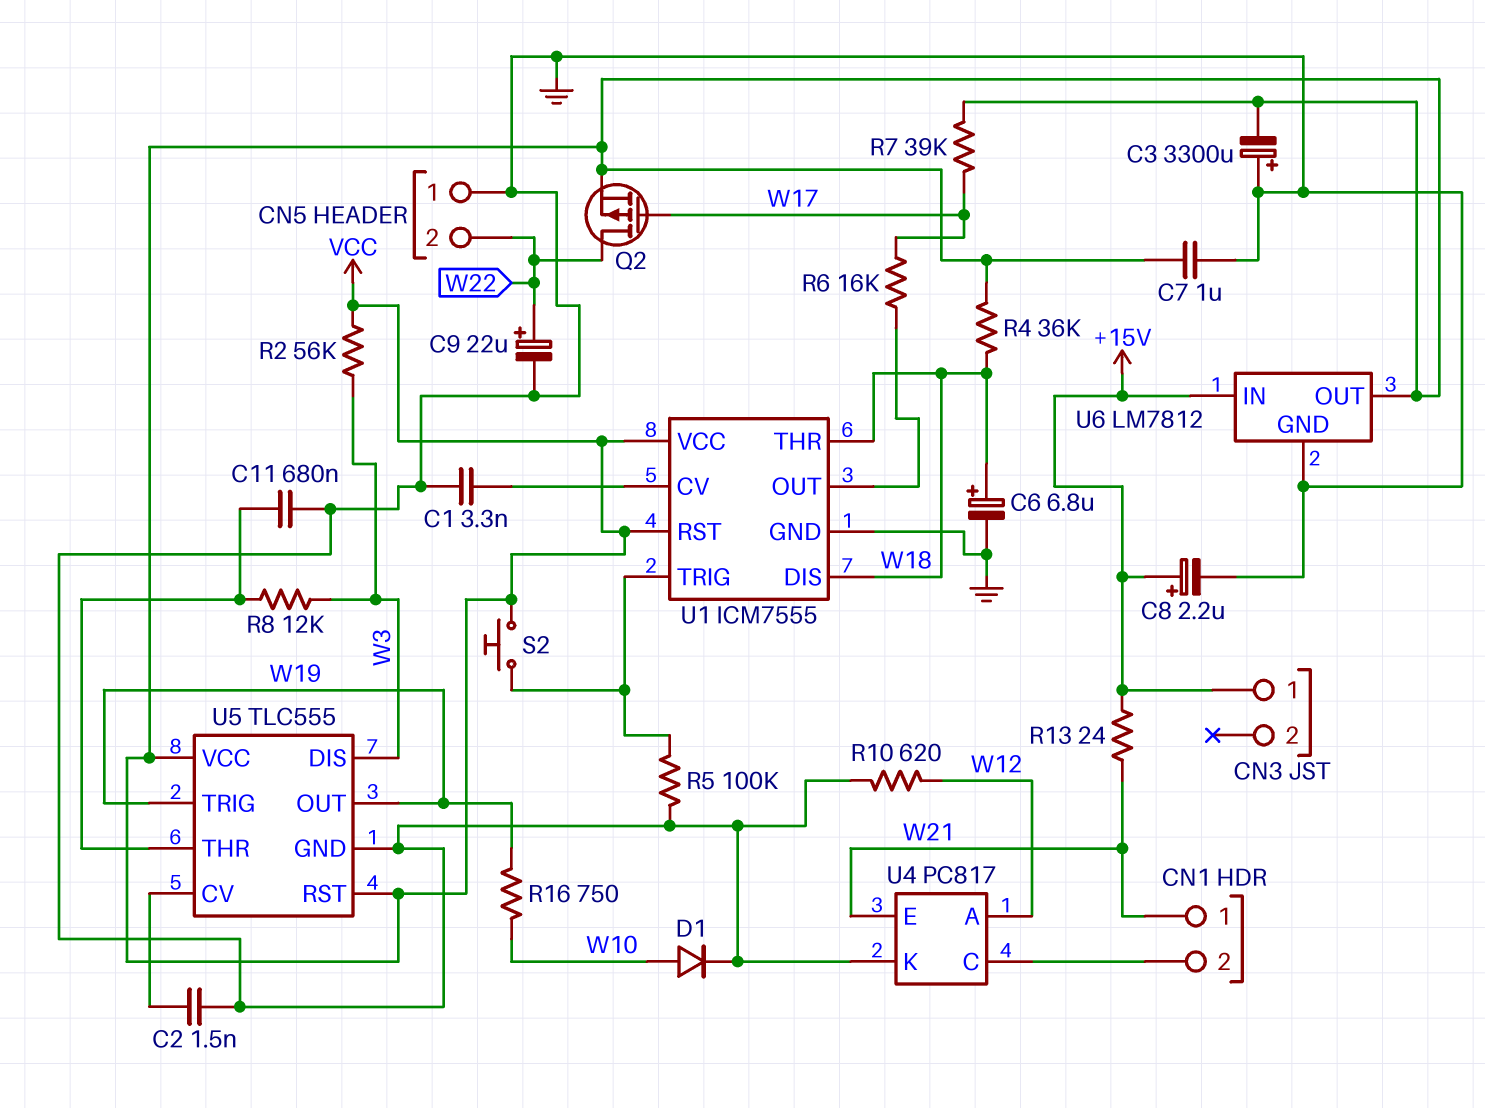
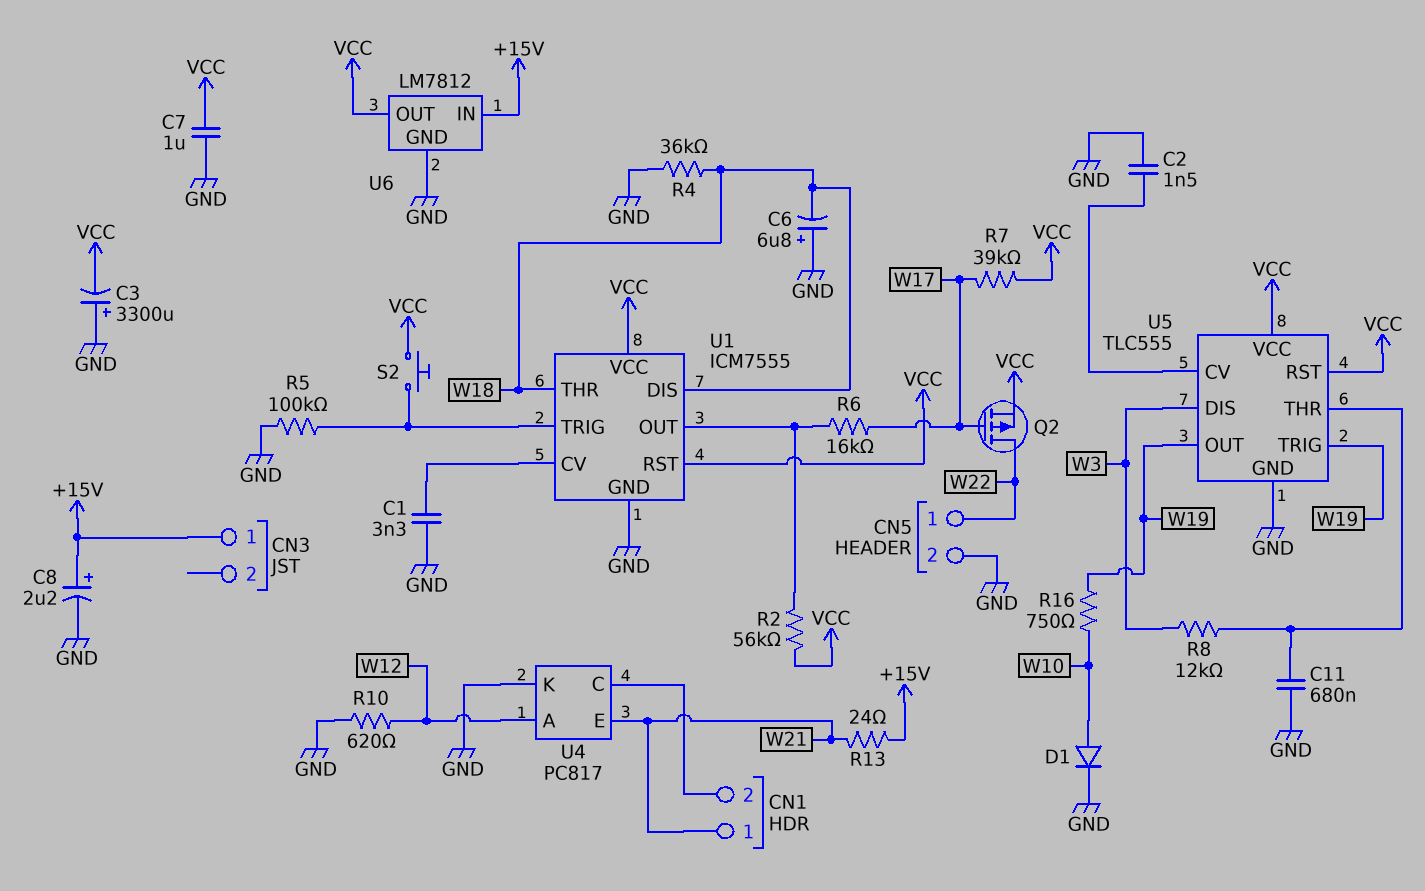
C6: 6.8uF (plus W18, minus GND) -> 6.8uF (plus GND, minus W18)
C9: 22uF (plus W22, minus GND) -> none
CN5 pin 1: GND -> W22
CN5 pin 2: W22 -> GND
R2: 56k (VCC, W3) -> 56k (U1/OUT, VCC)
R4: 36k (VCC, W18) -> 36k (GND, W18)

